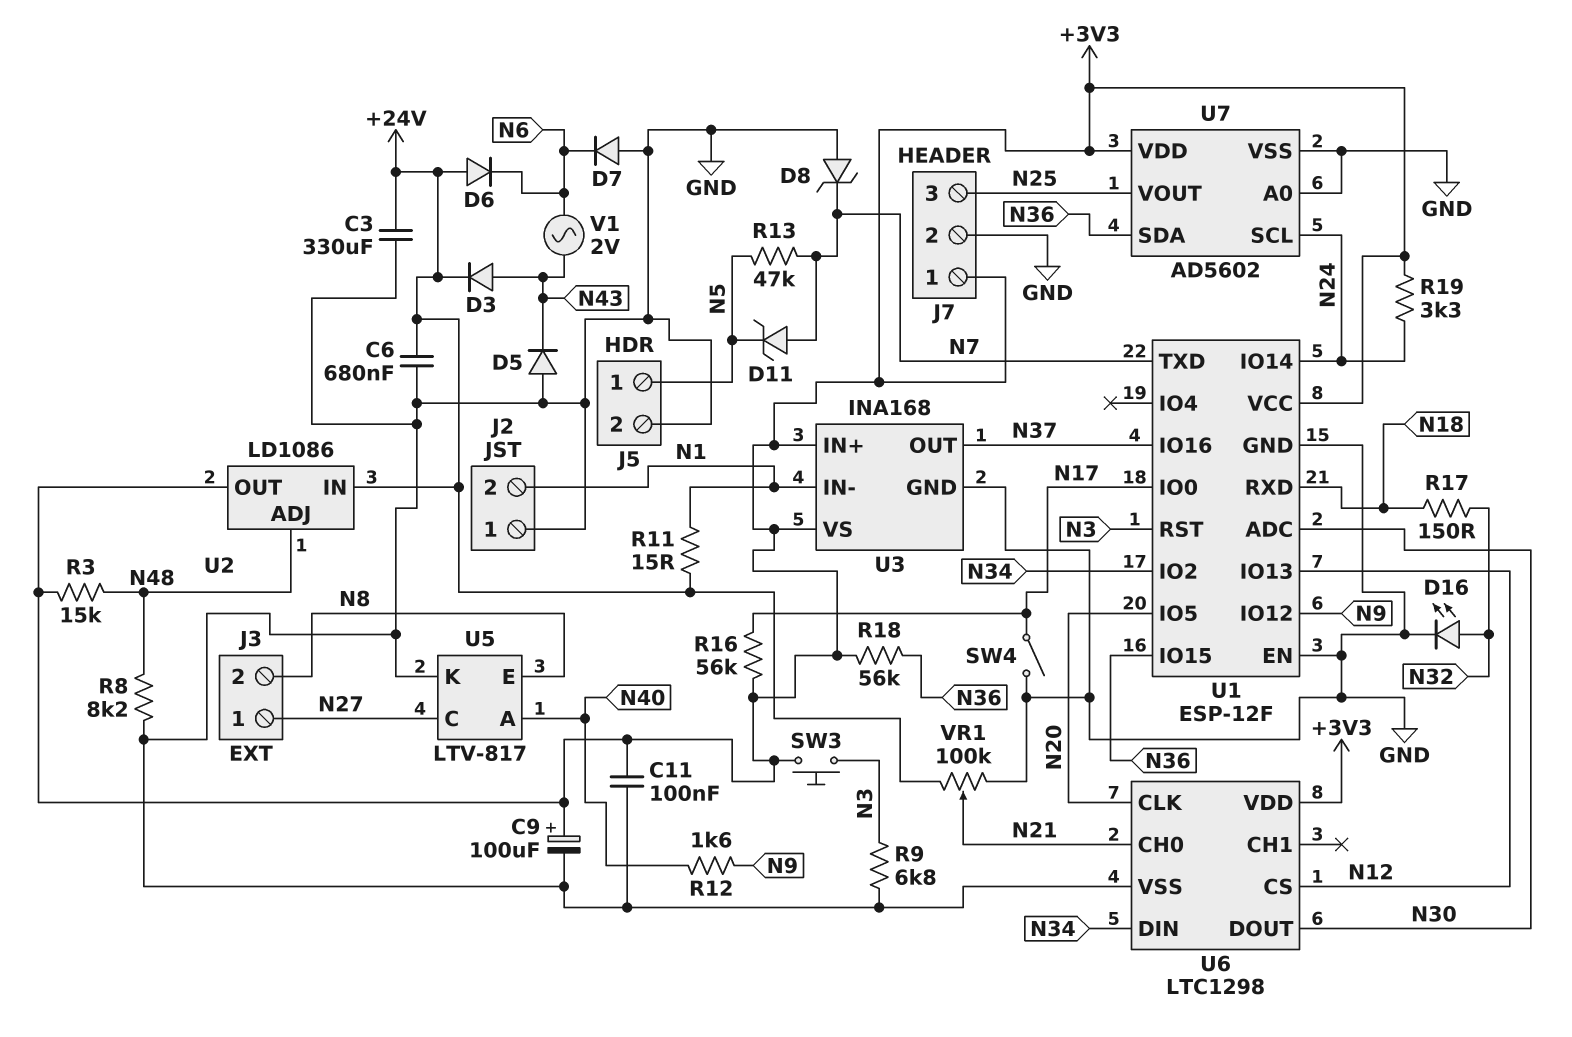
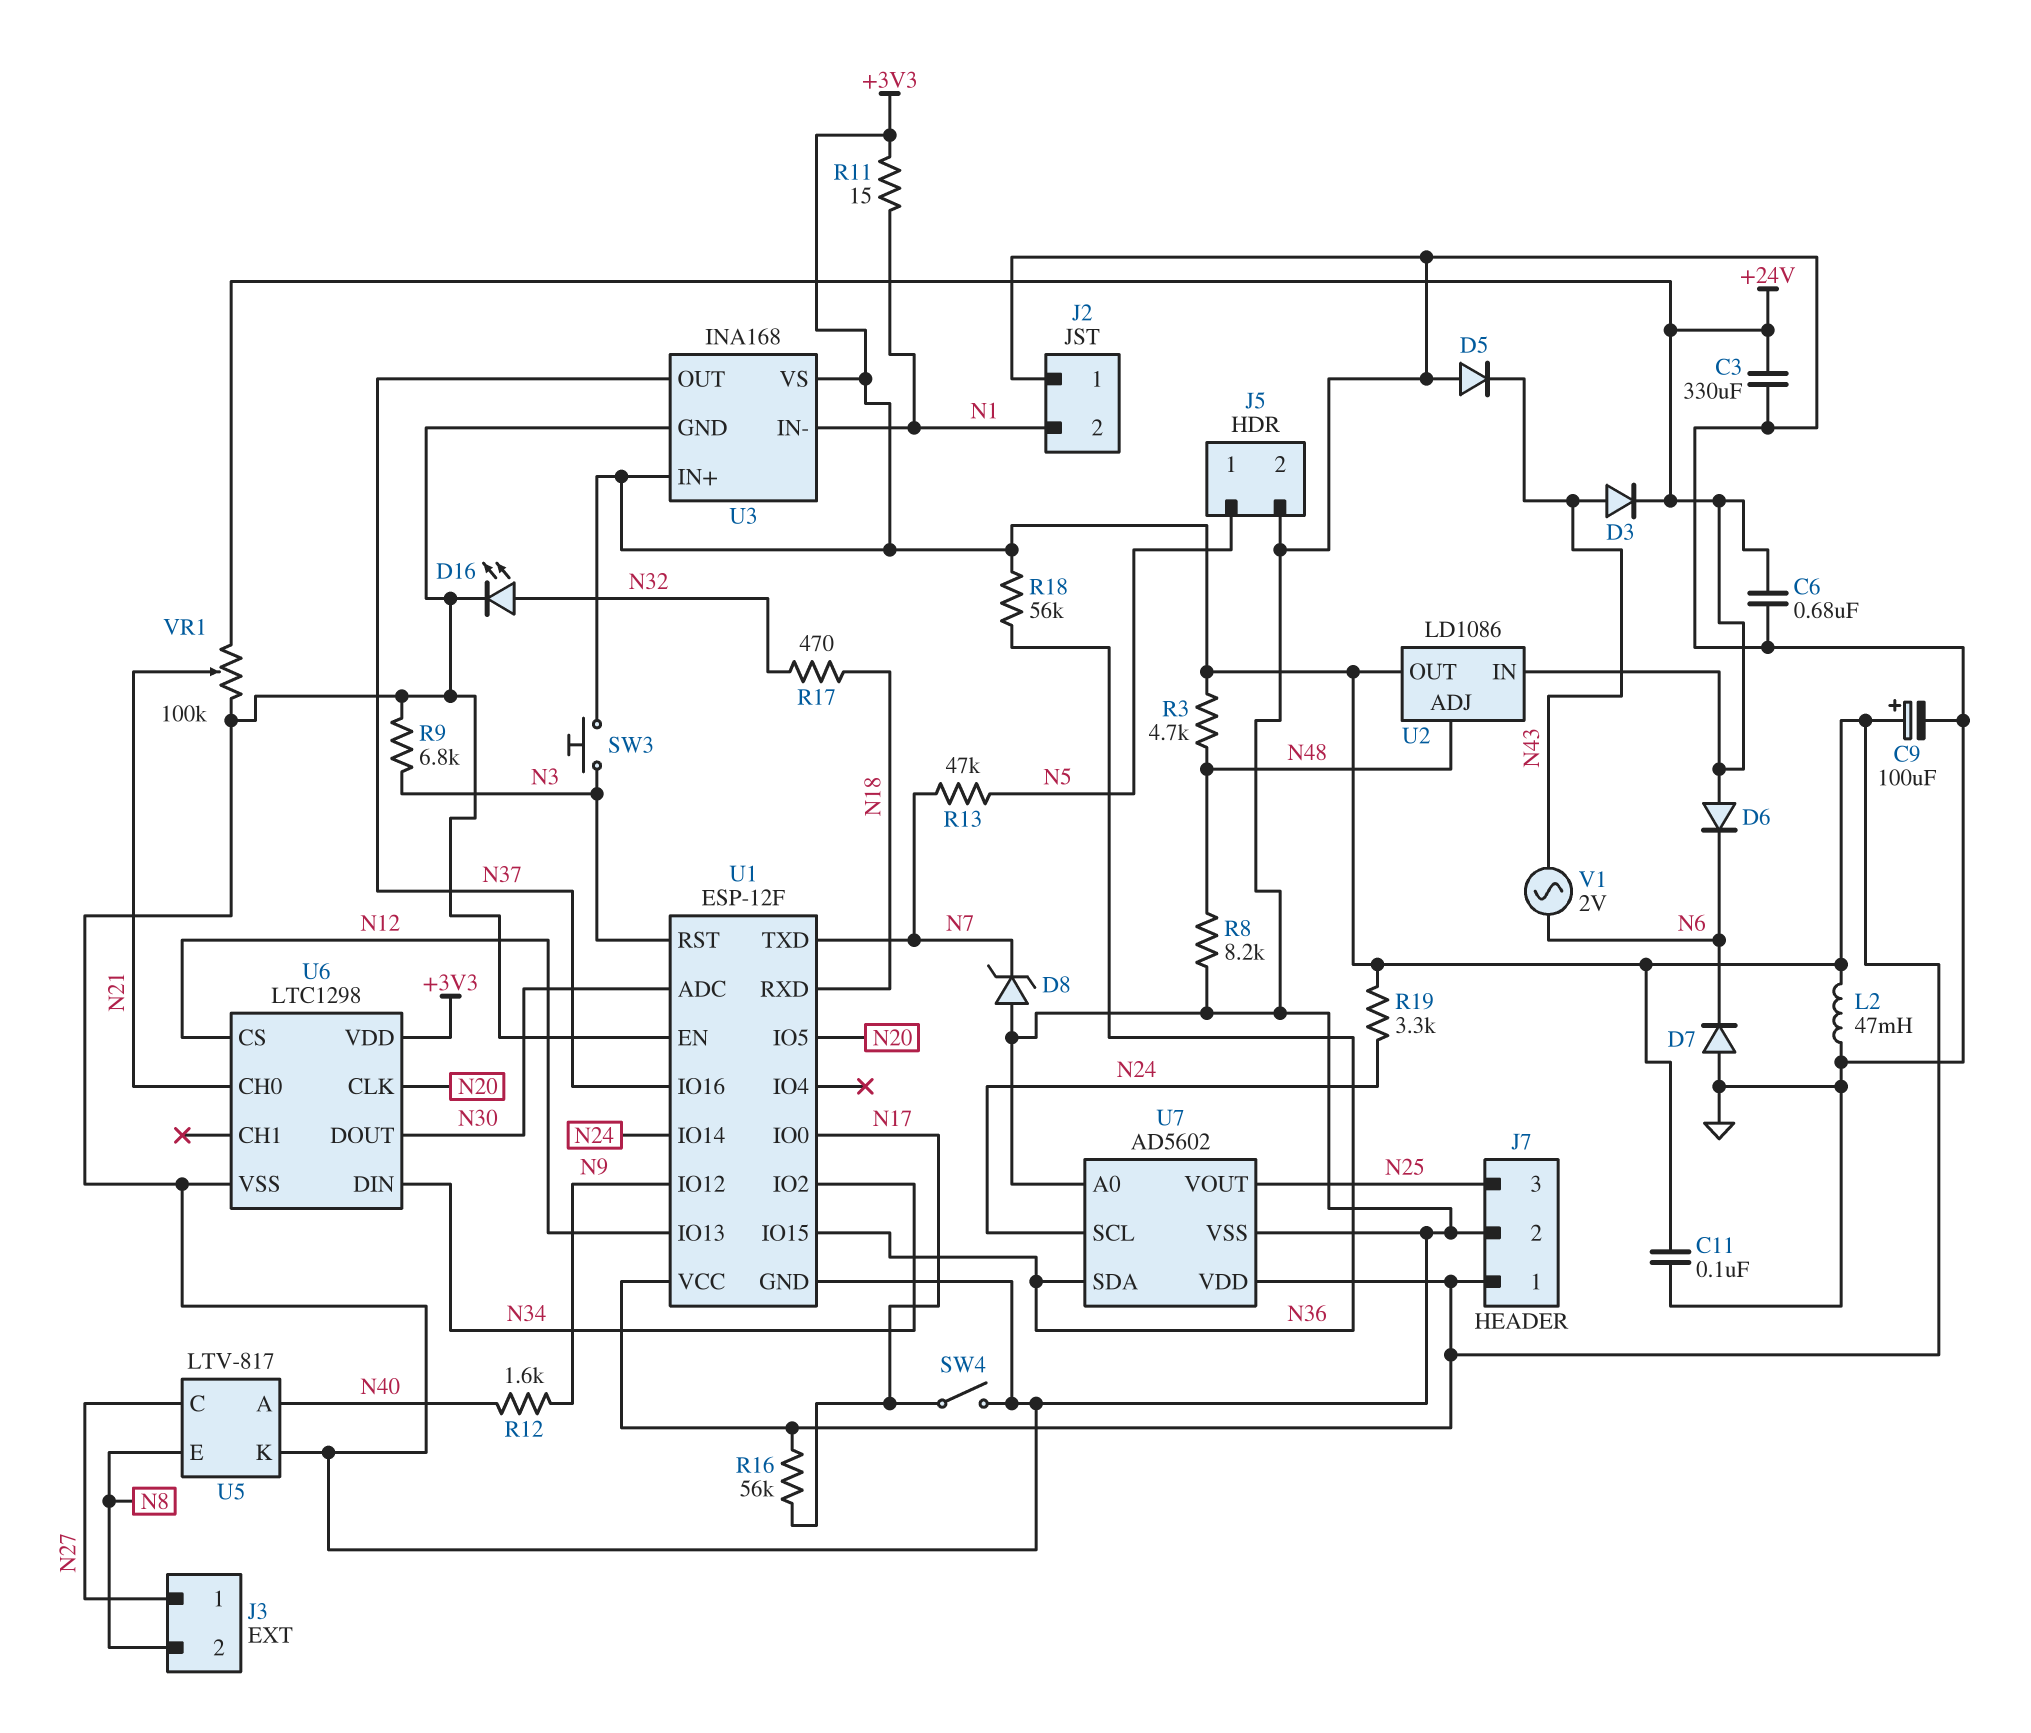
D11: zener (A N7, K N5) -> none
L2: none -> 47mH (+3V3, GND)
R3: 15k (+3V3, N48) -> 4.7k (+3V3, N48)
R11: 15 (+24V, N1) -> 15 (+3V3, N1)
R17: 150 (N18, N32) -> 470 (N18, N32)

